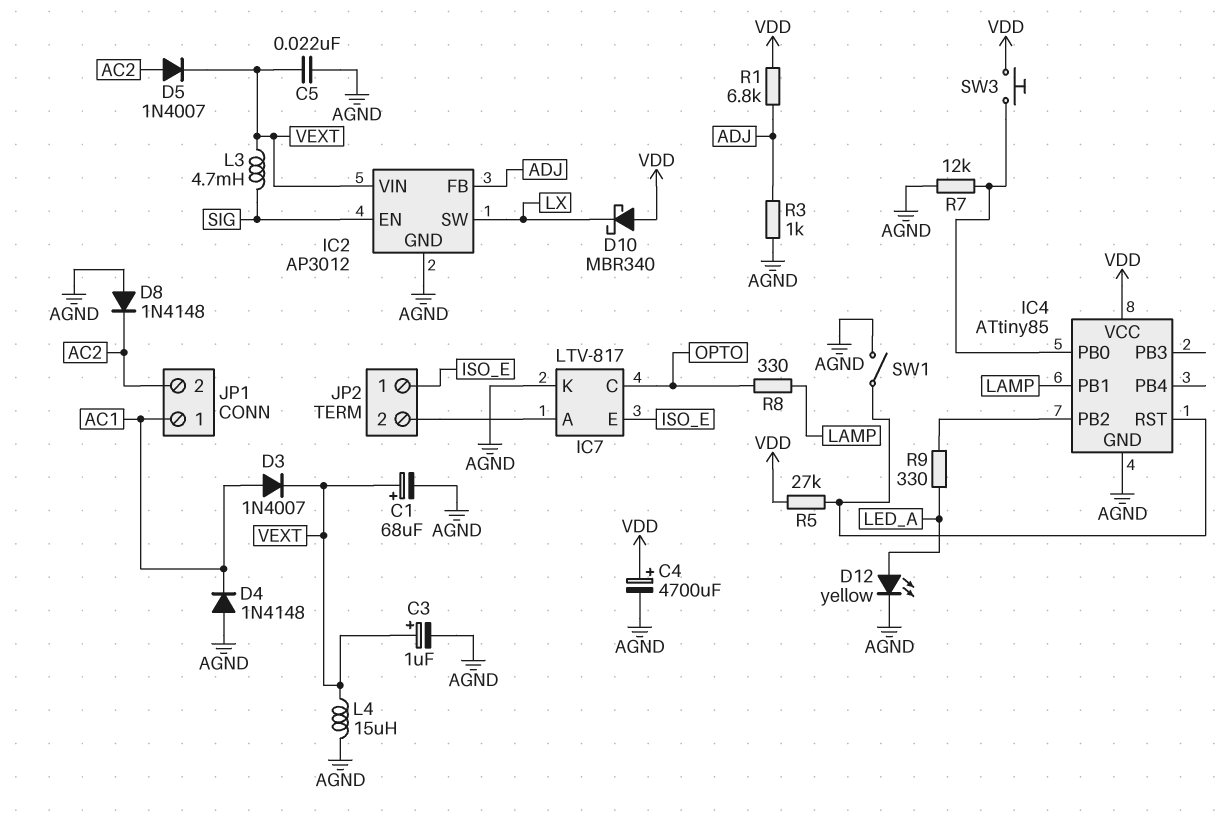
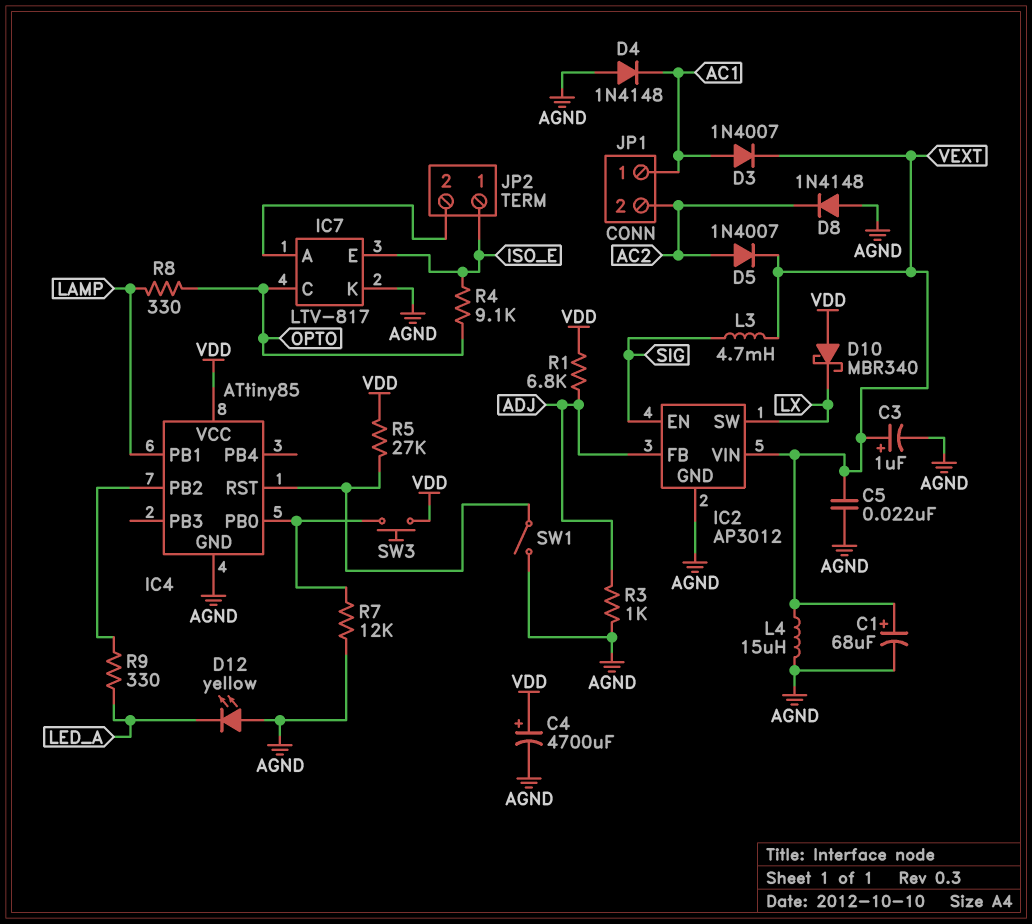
D12: LED yellow (A LED_A, K AGND) -> LED yellow (A AGND, K LED_A)
R4: none -> 9.1k (ISO_E, OPTO)

